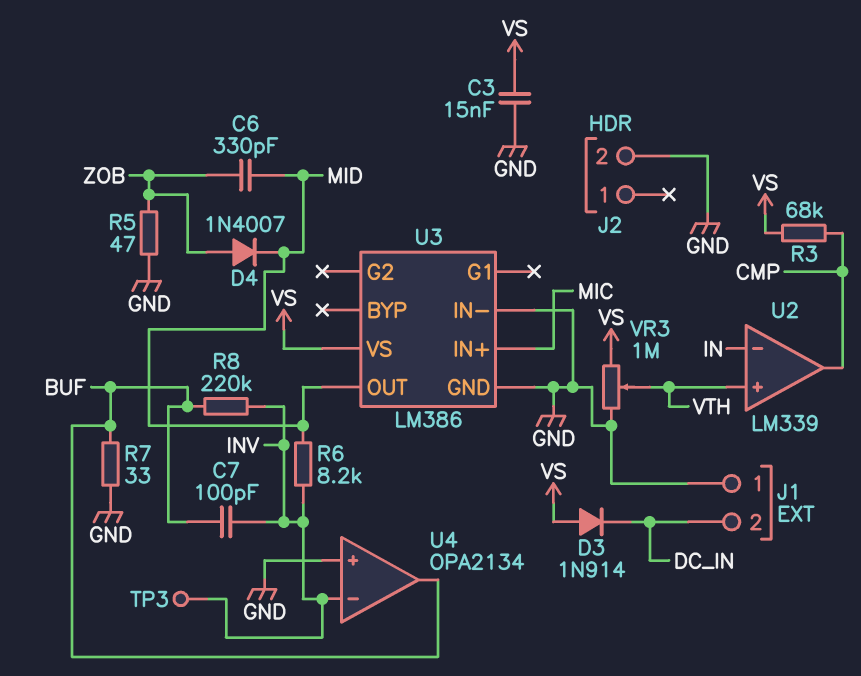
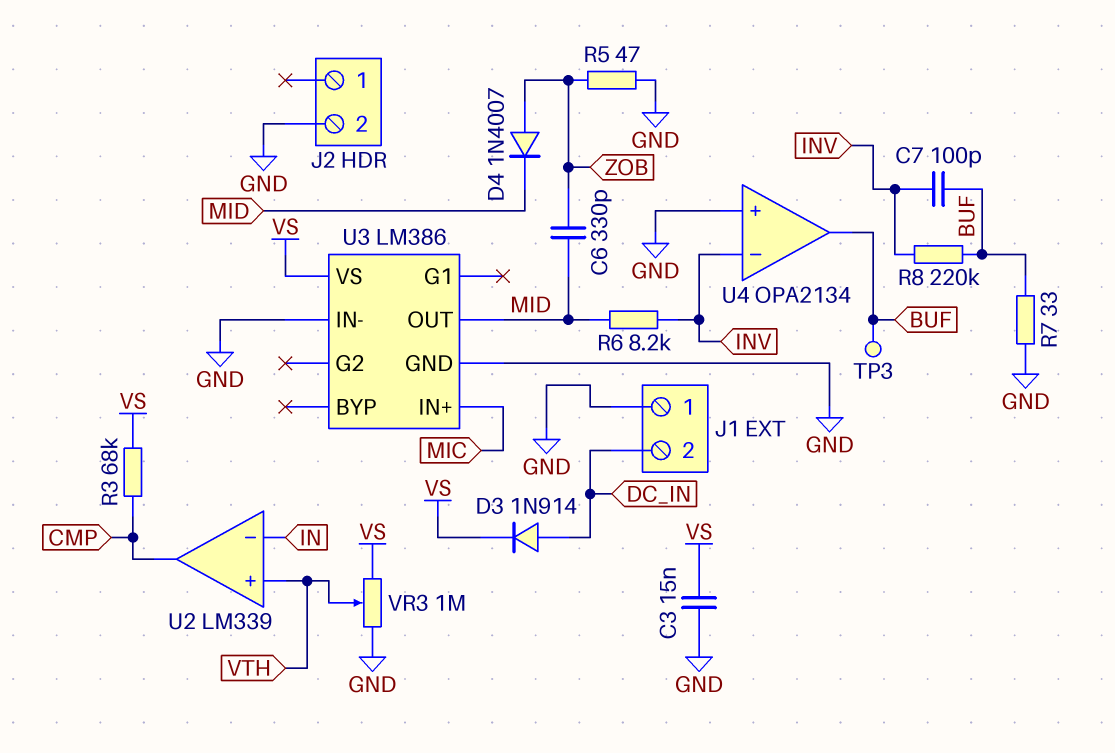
D3: diode 1N914 (A VS, K DC_IN) -> diode 1N914 (A DC_IN, K VS)
TP3: test point (INV) -> test point (BUF)

